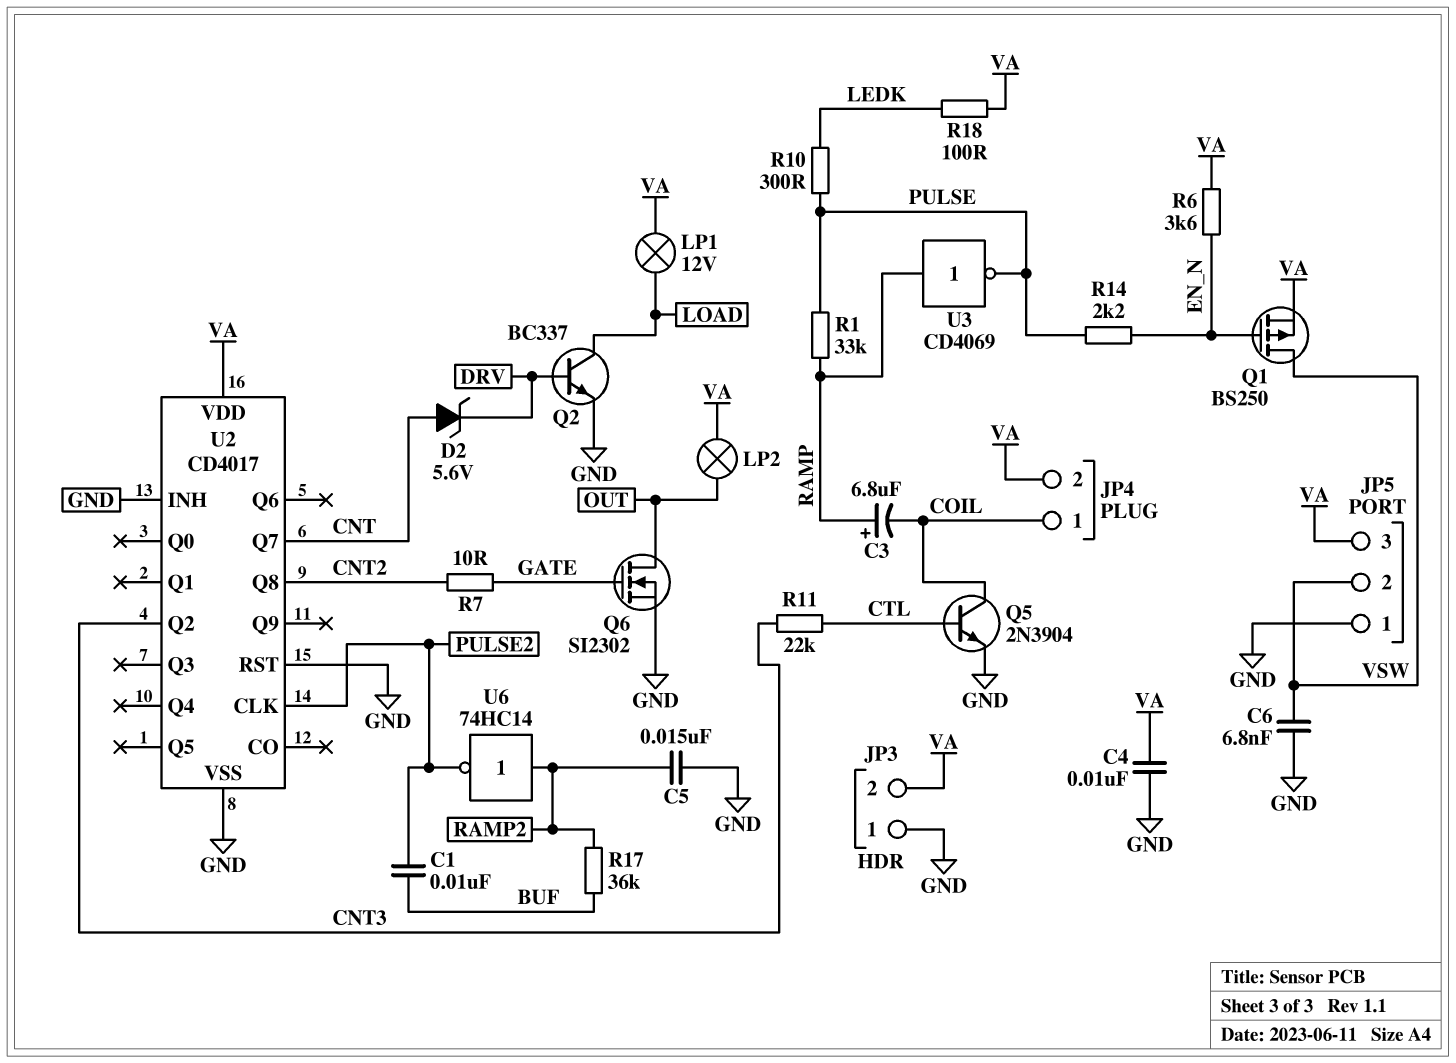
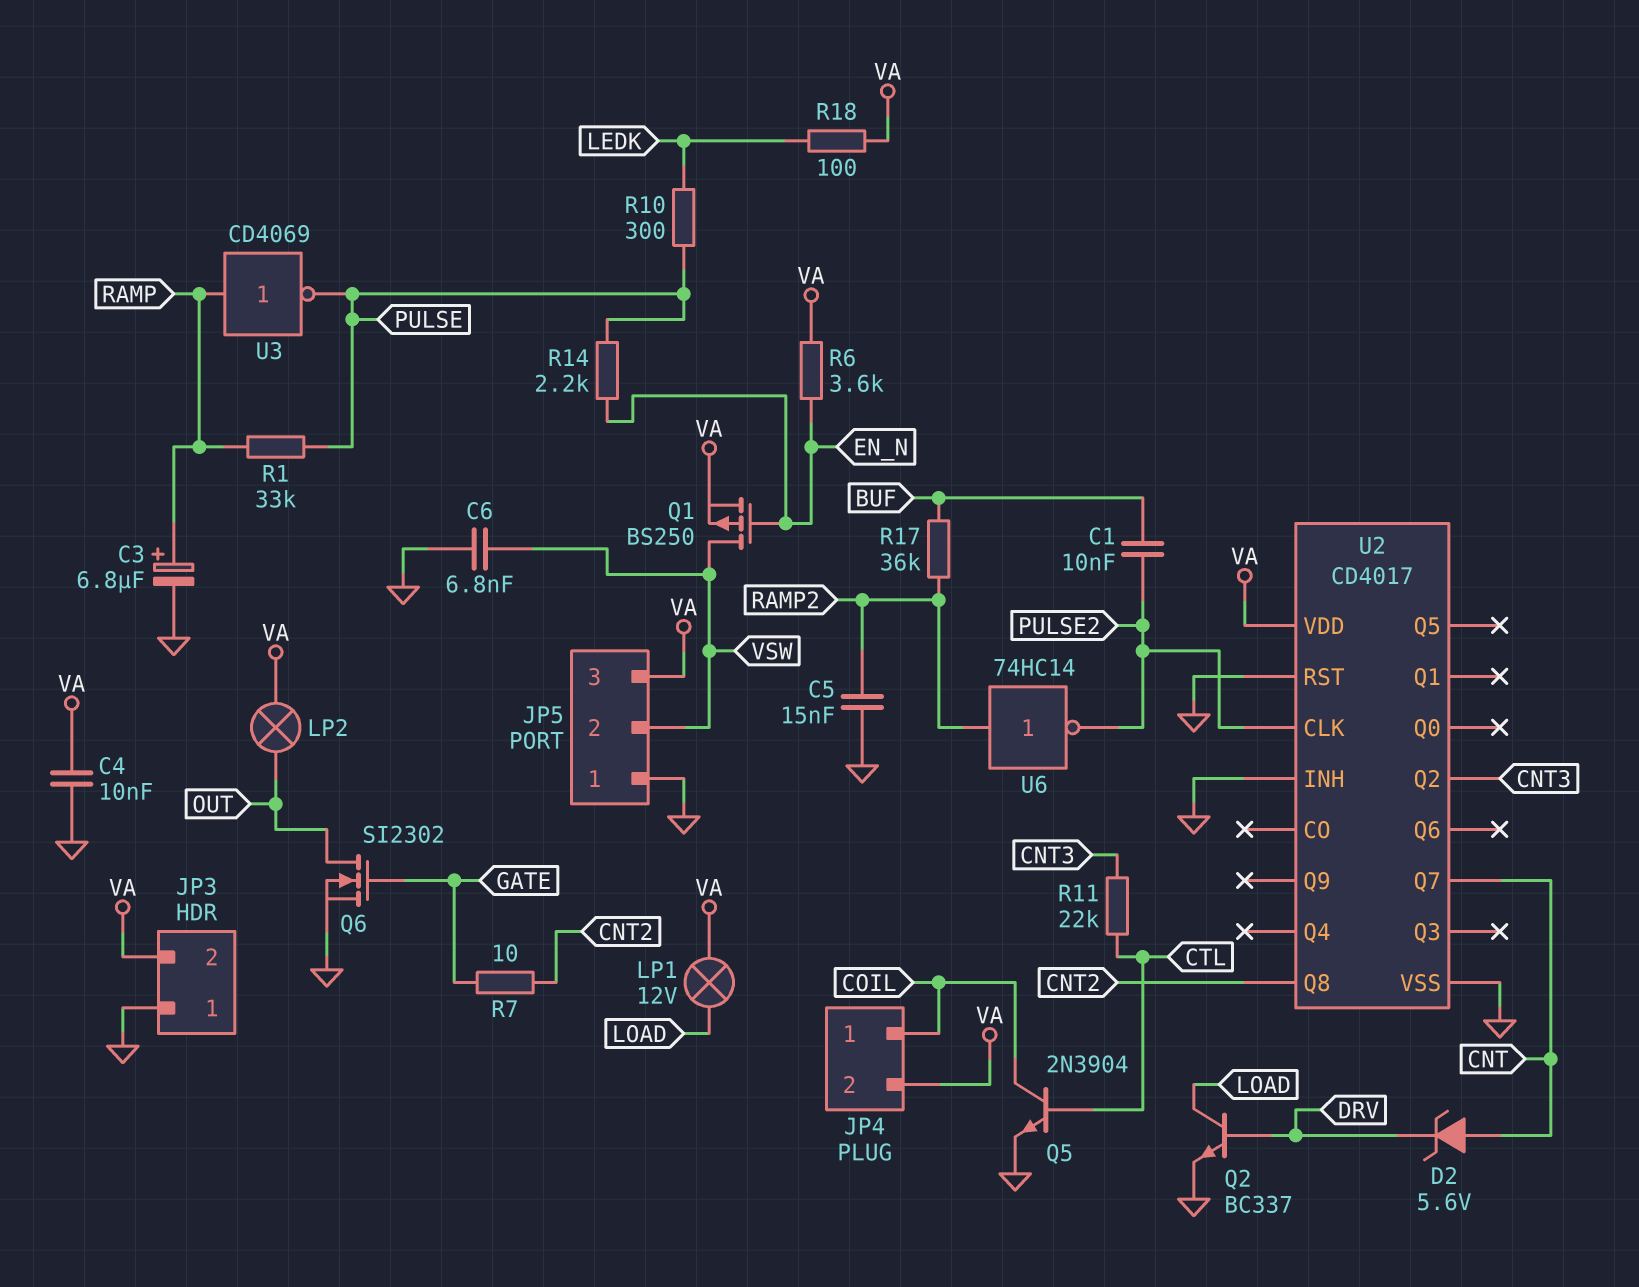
C3: 6.8uF (plus RAMP, minus COIL) -> 6.8uF (plus RAMP, minus GND)

